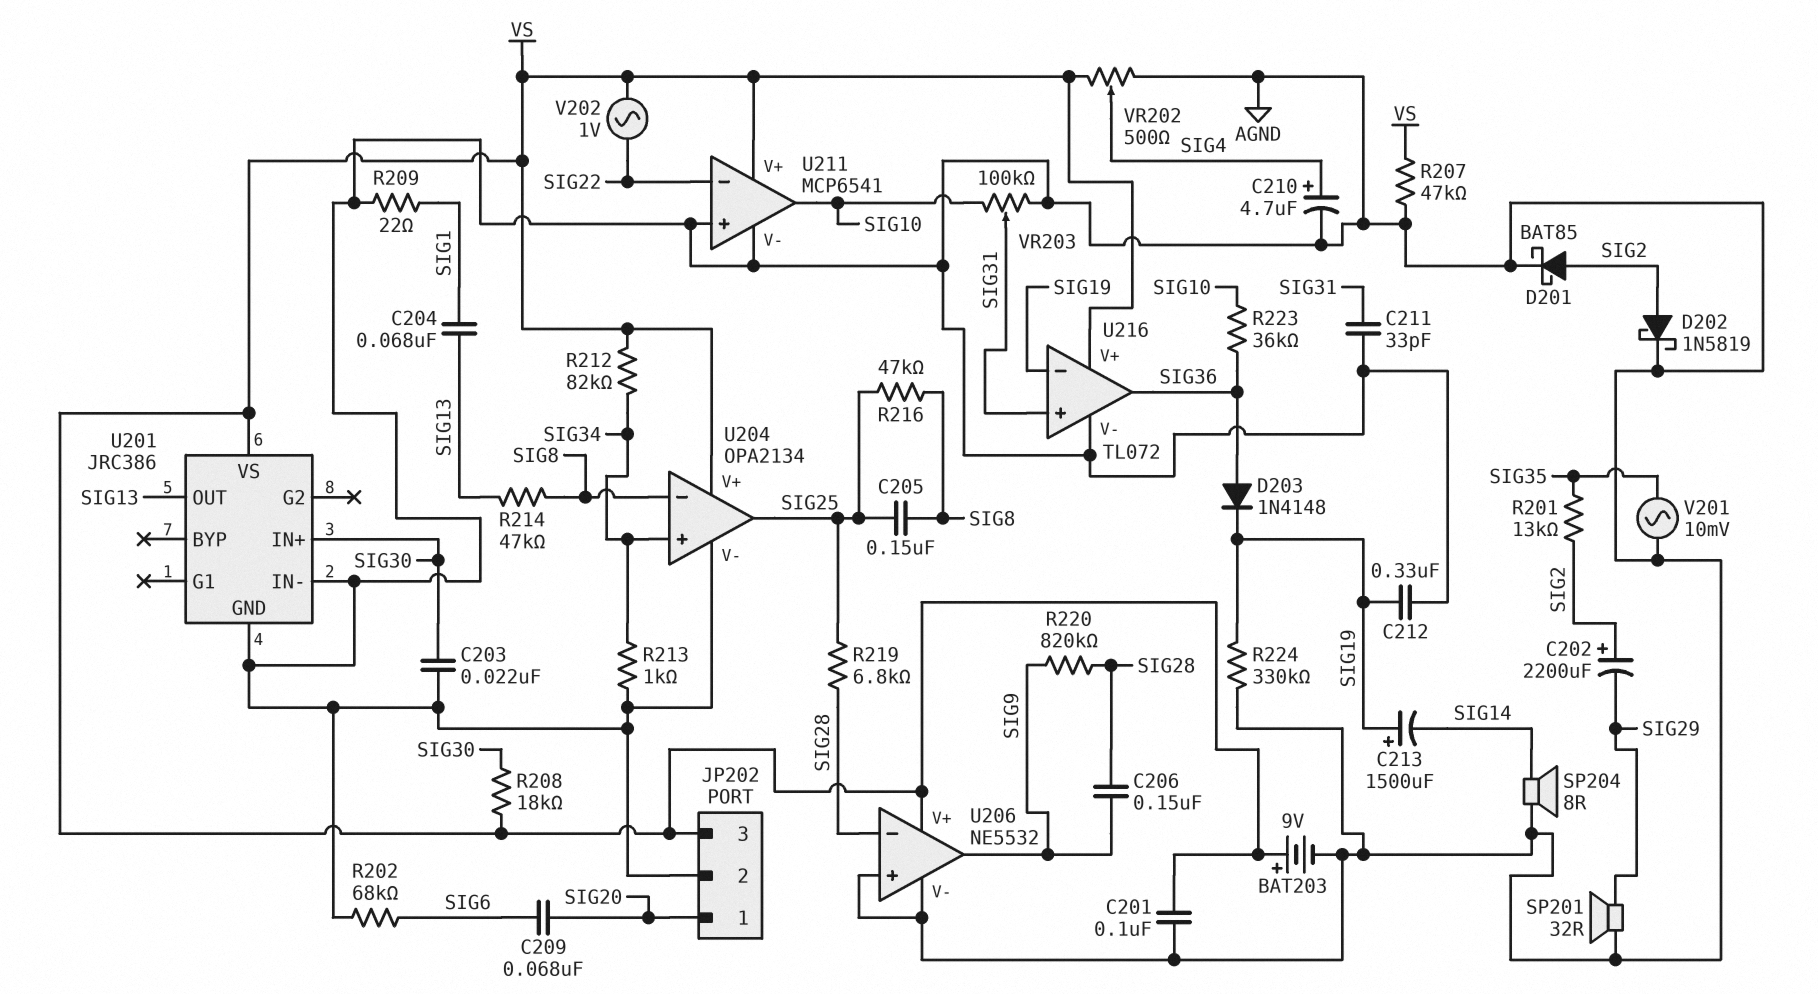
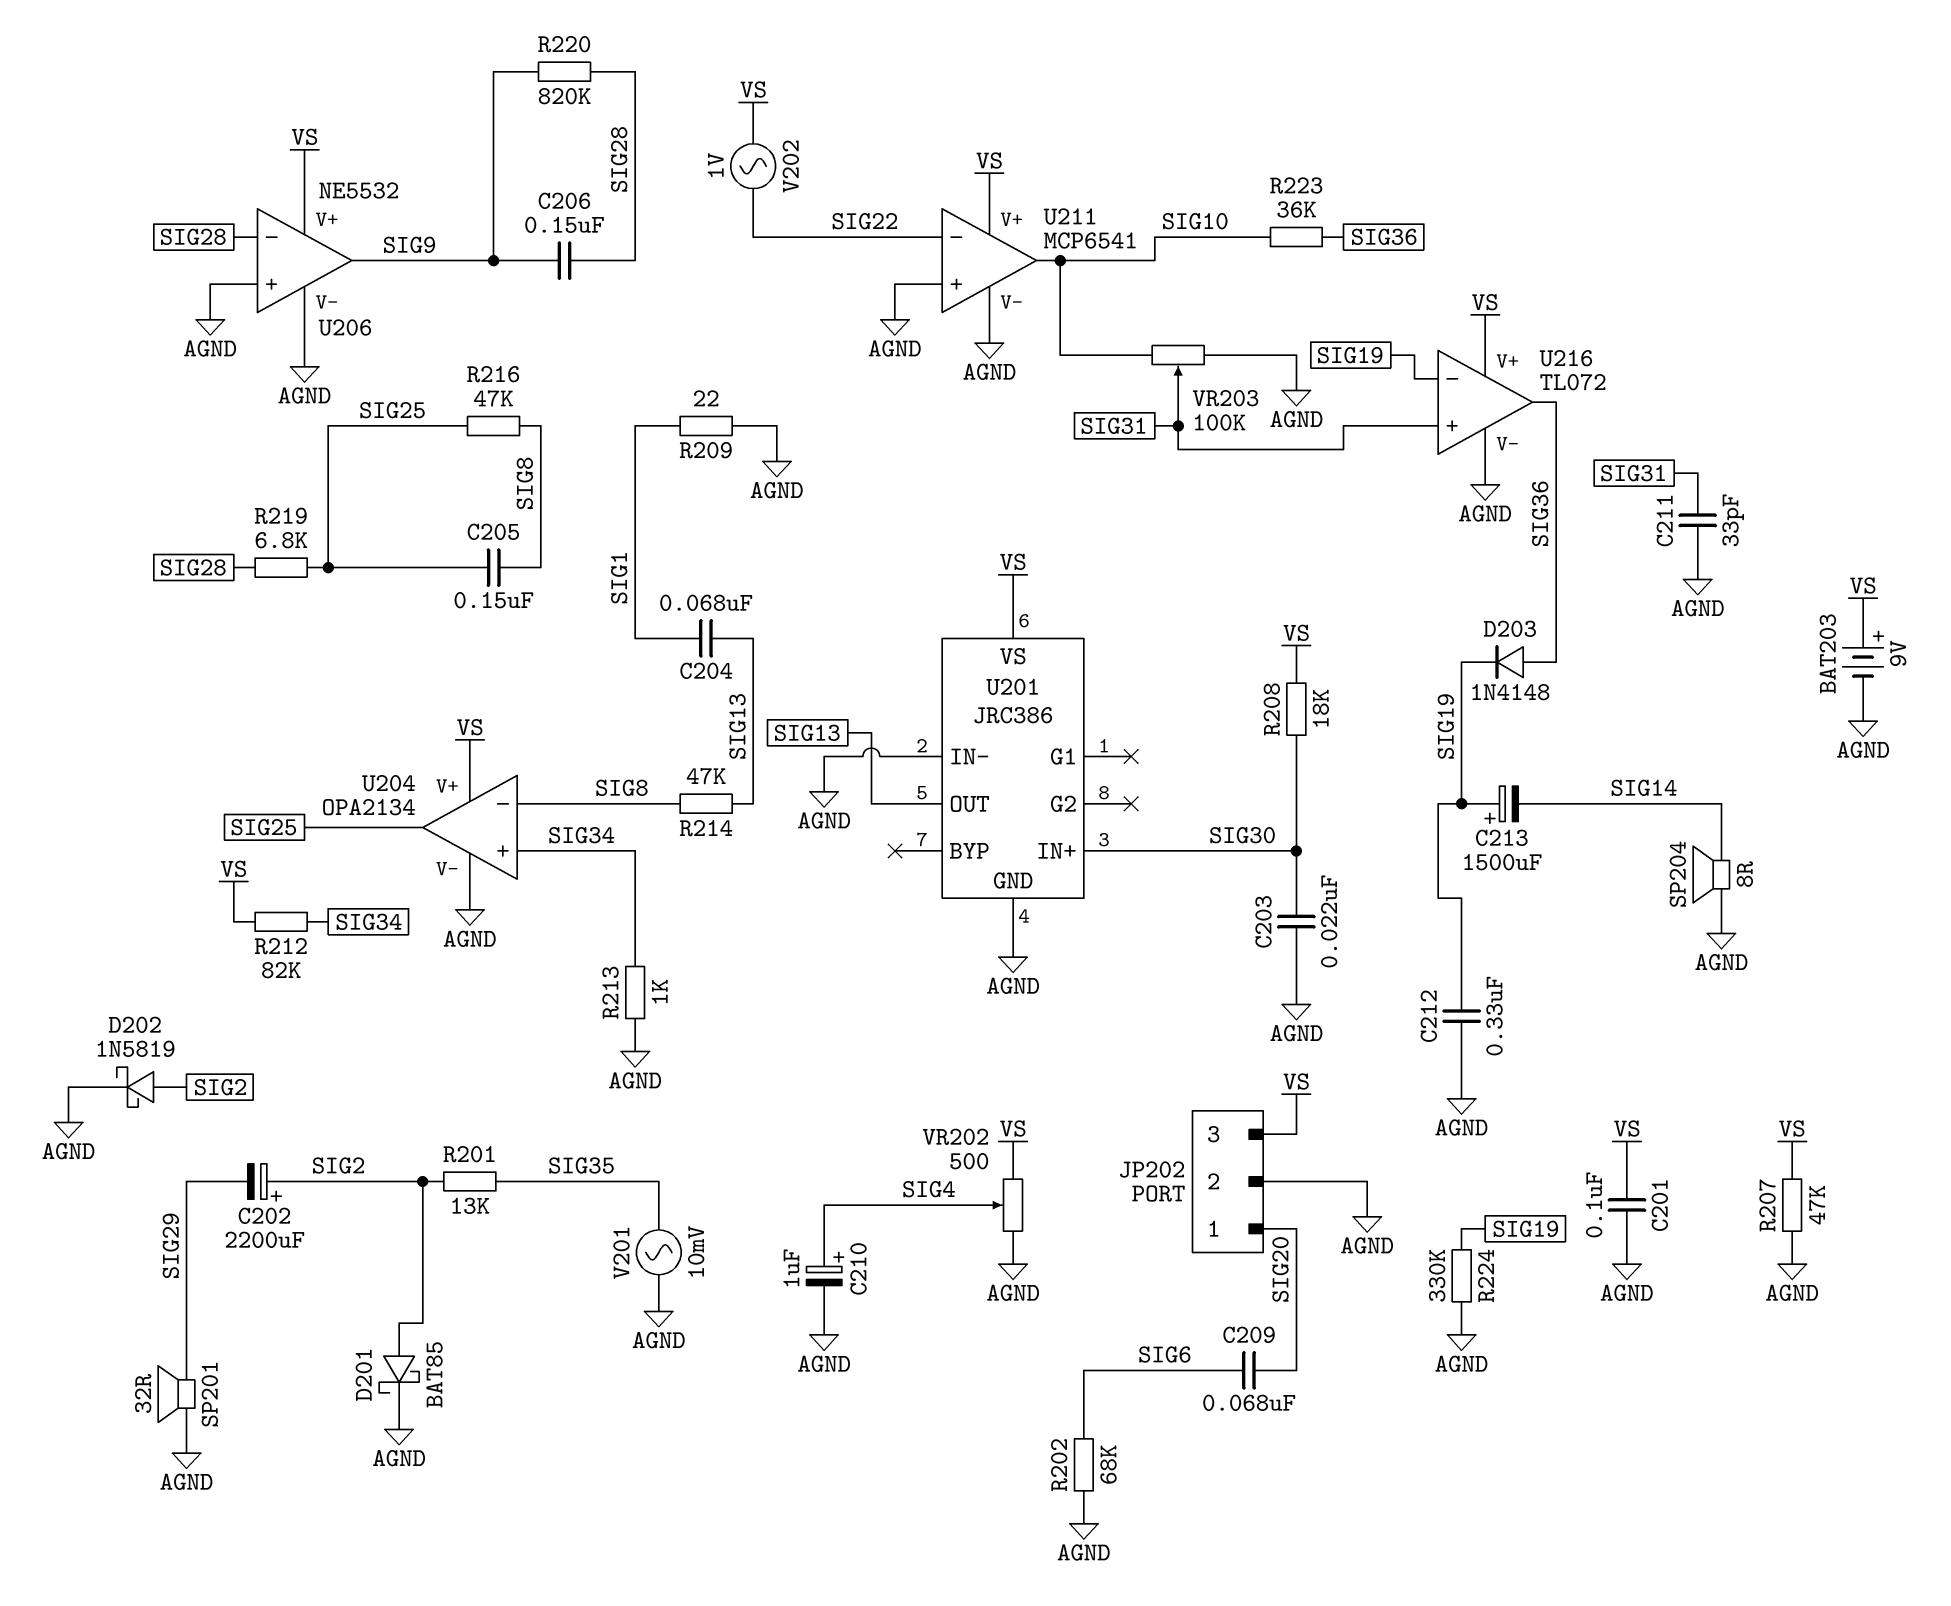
C210: 4.7uF (plus SIG4, minus AGND) -> 1uF (plus SIG4, minus AGND)

